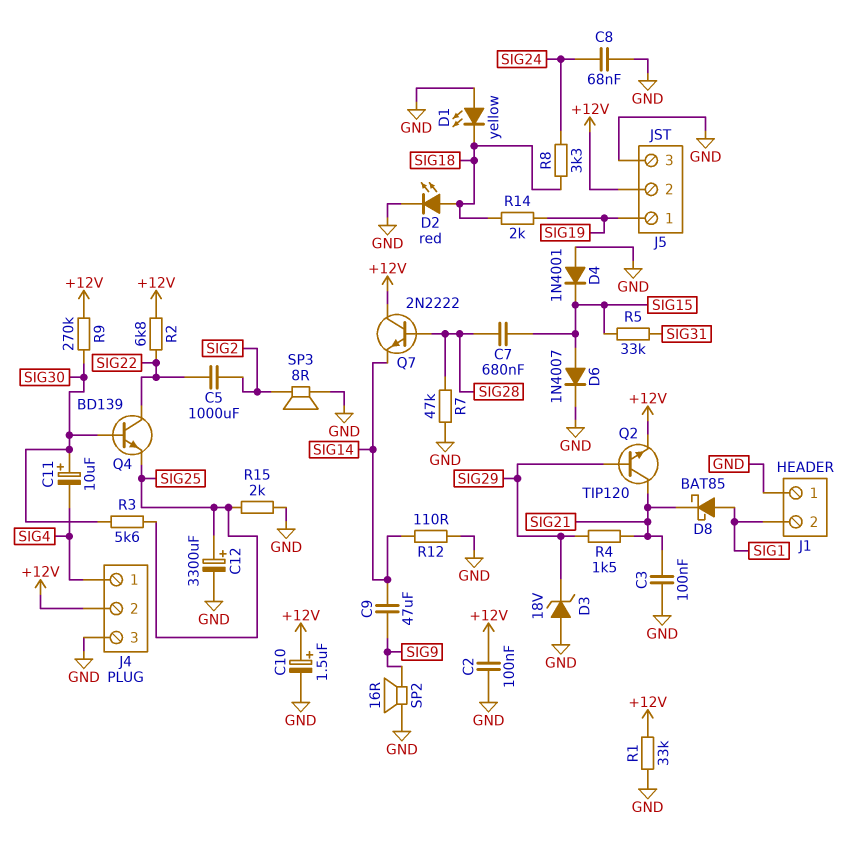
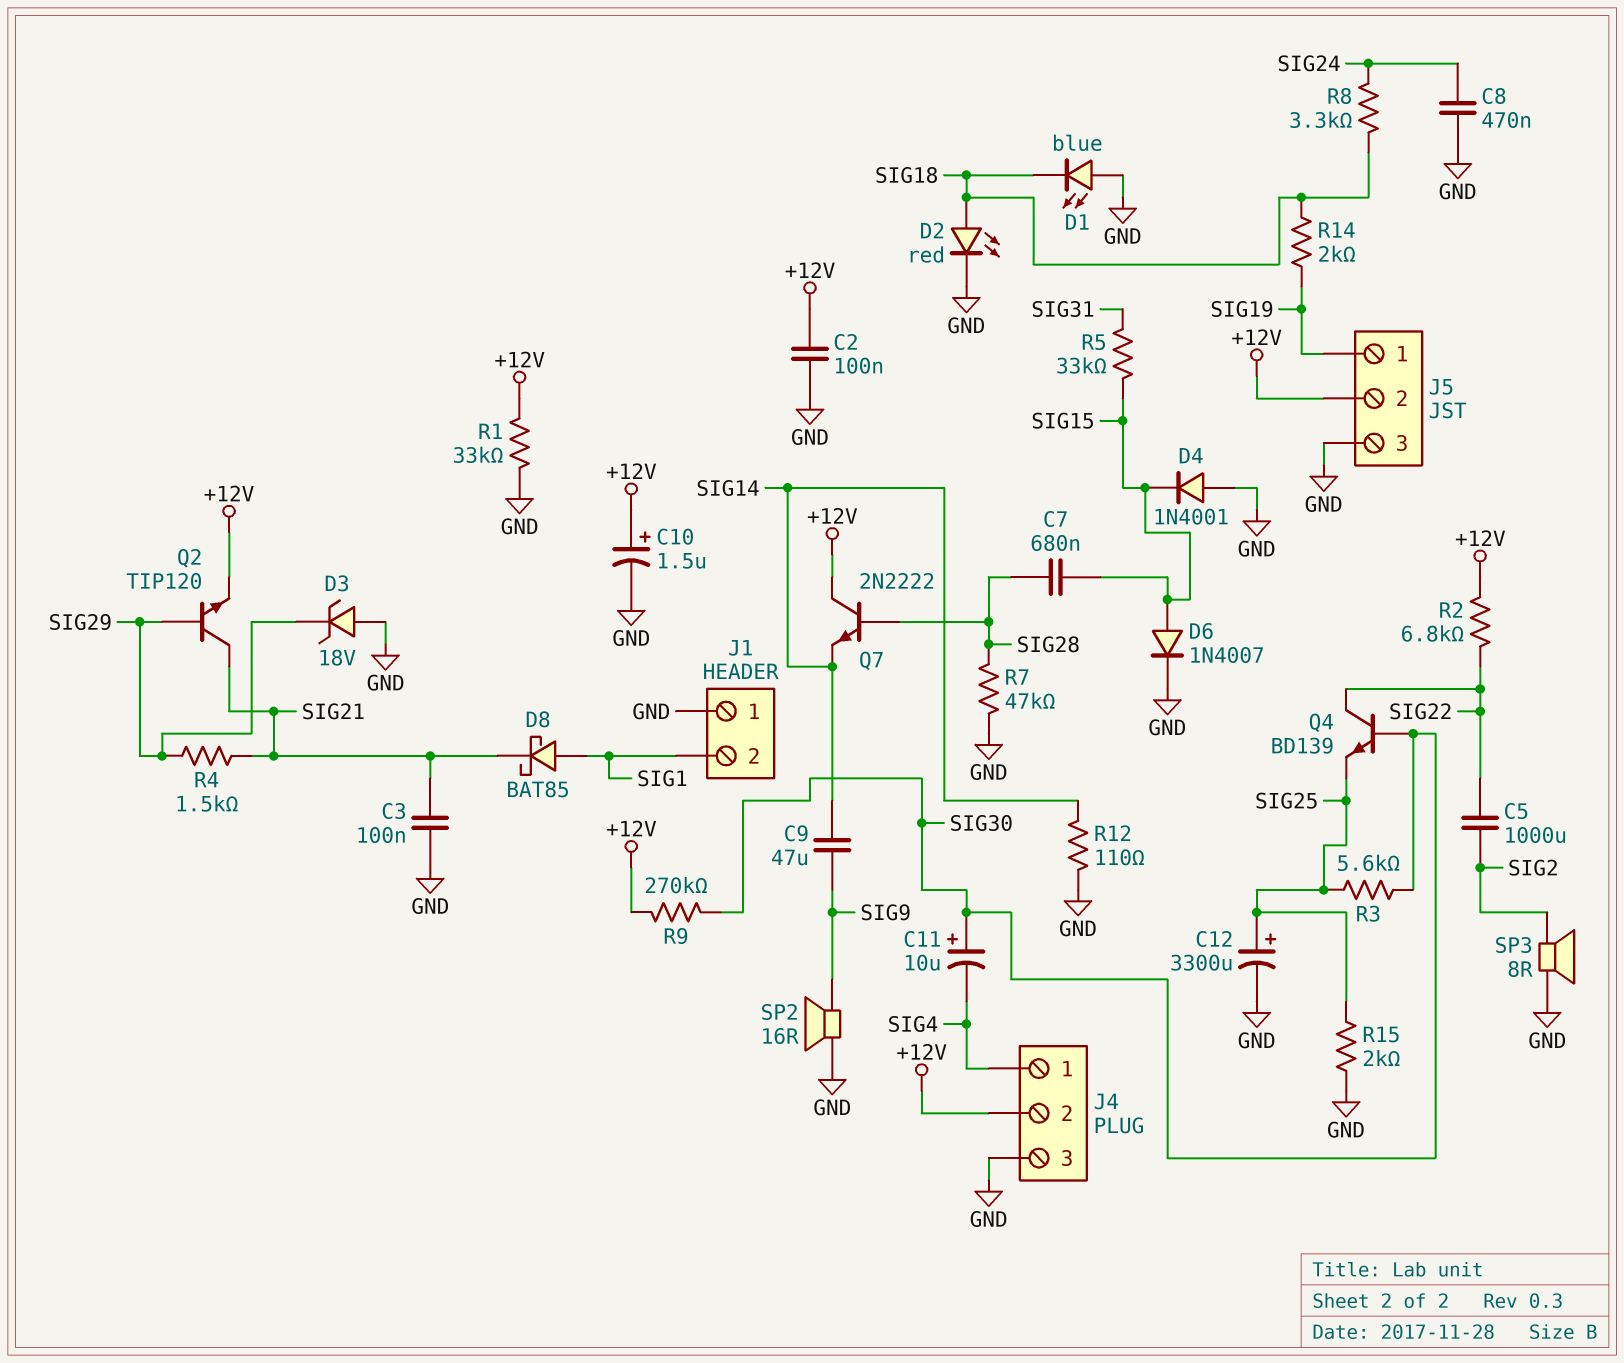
C8: 68nF (GND, SIG24) -> 470nF (GND, SIG24)
D1: LED yellow (A GND, K SIG18) -> LED blue (A GND, K SIG18)

